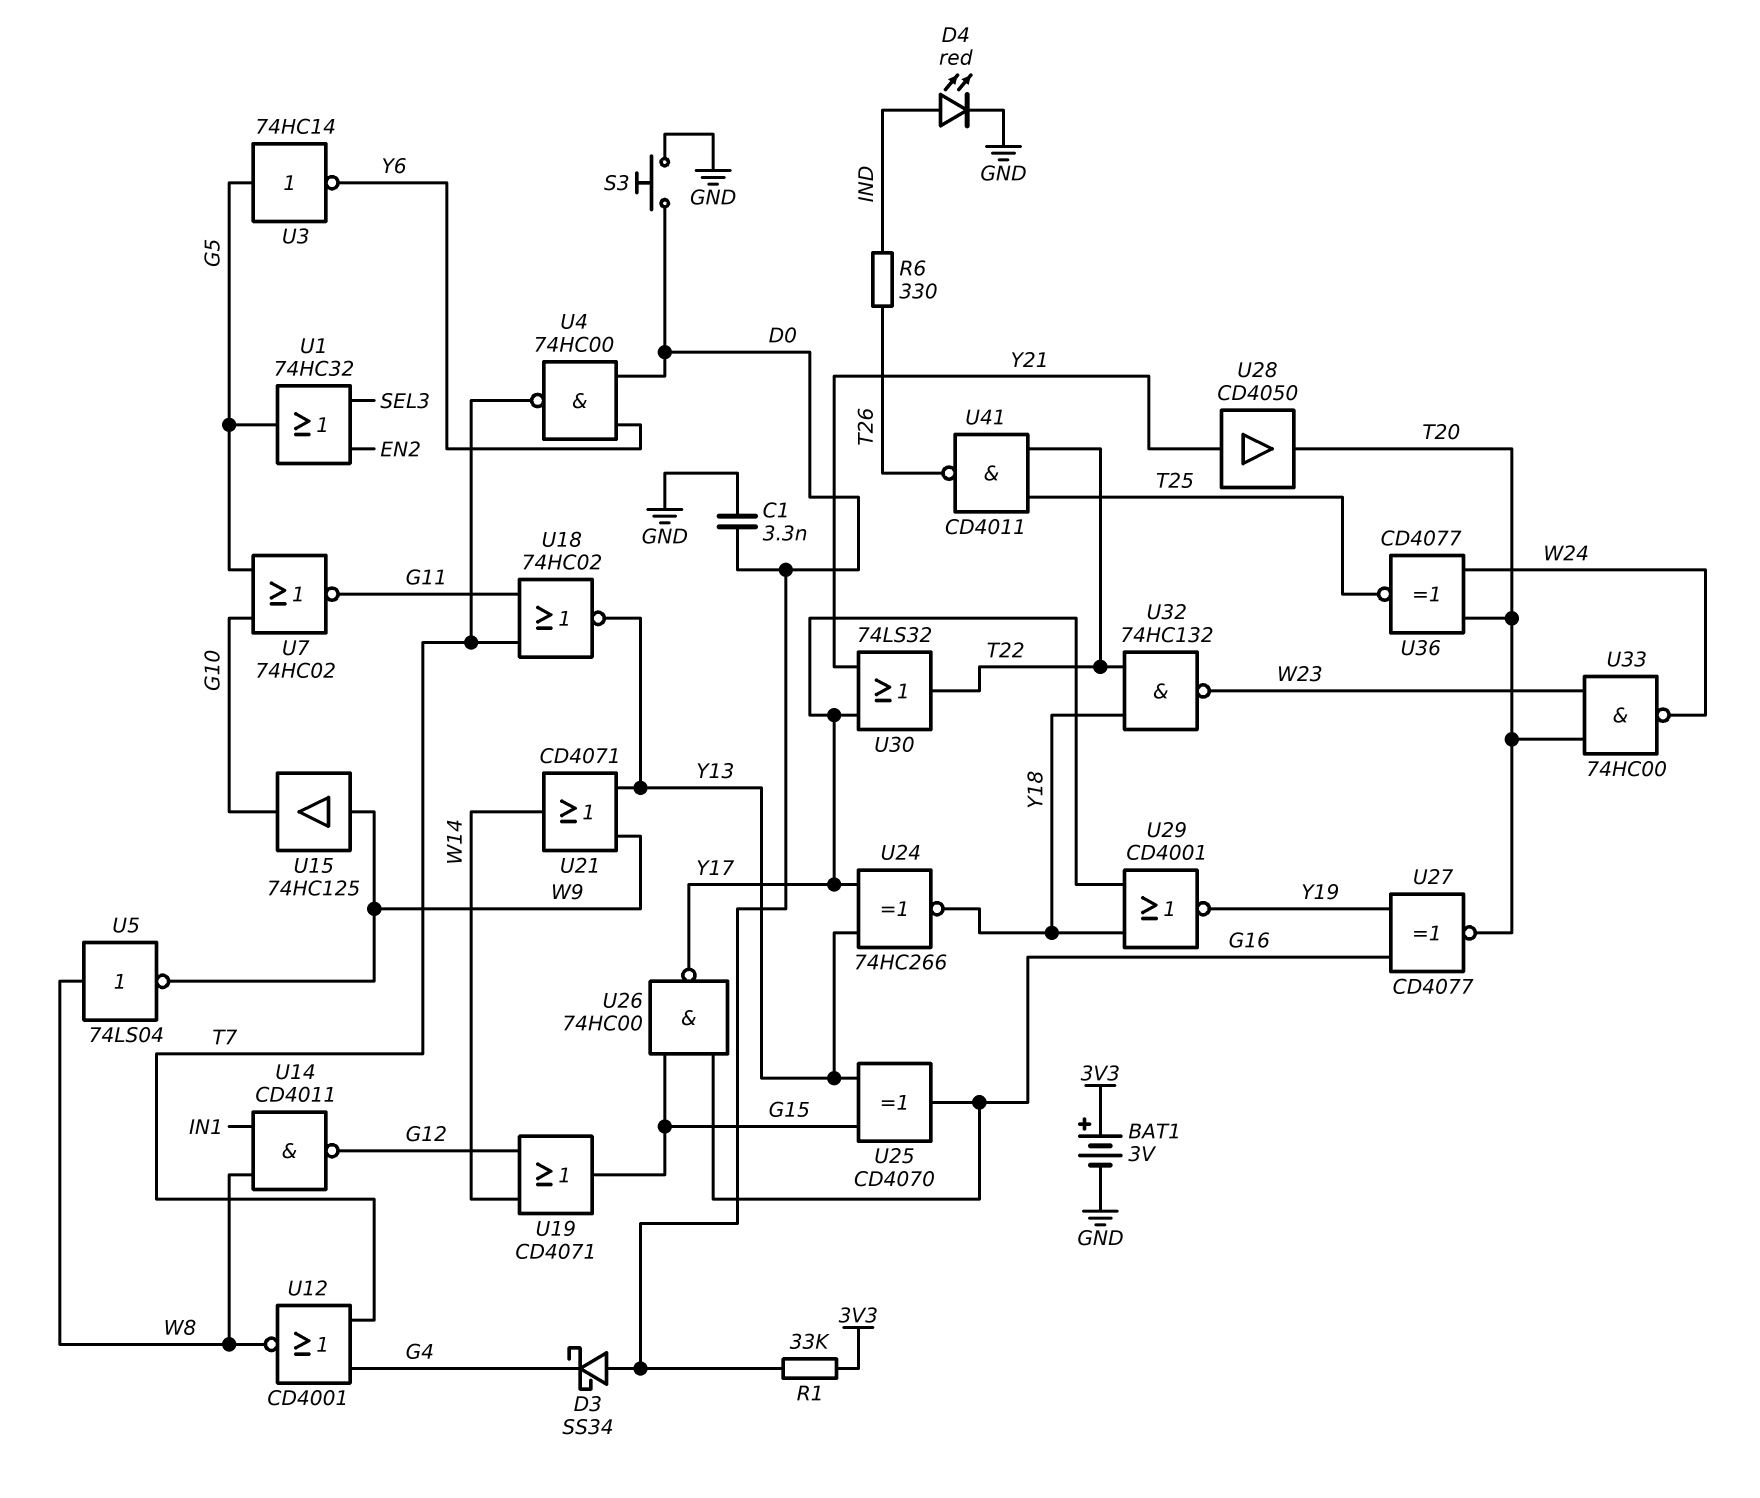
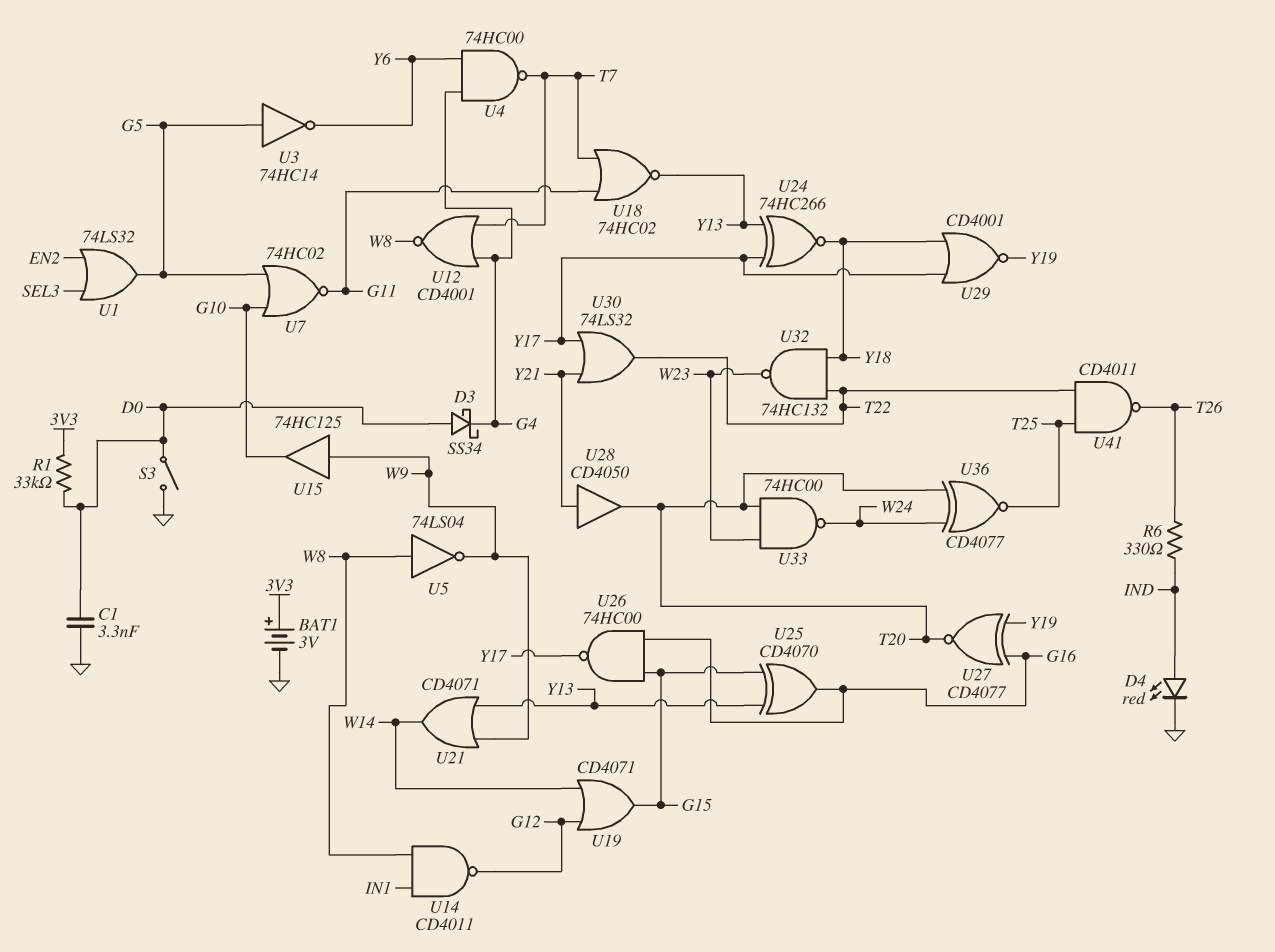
S3: button (D0, GND) -> switch (D0, GND)
U1: OR 74HC32 (in EN2, in SEL3, out G5) -> OR 74LS32 (in EN2, in SEL3, out G5)
U4: NAND 74HC00 (in D0, in Y6, out T7) -> NAND 74HC00 (in G4, in Y6, out T7)

